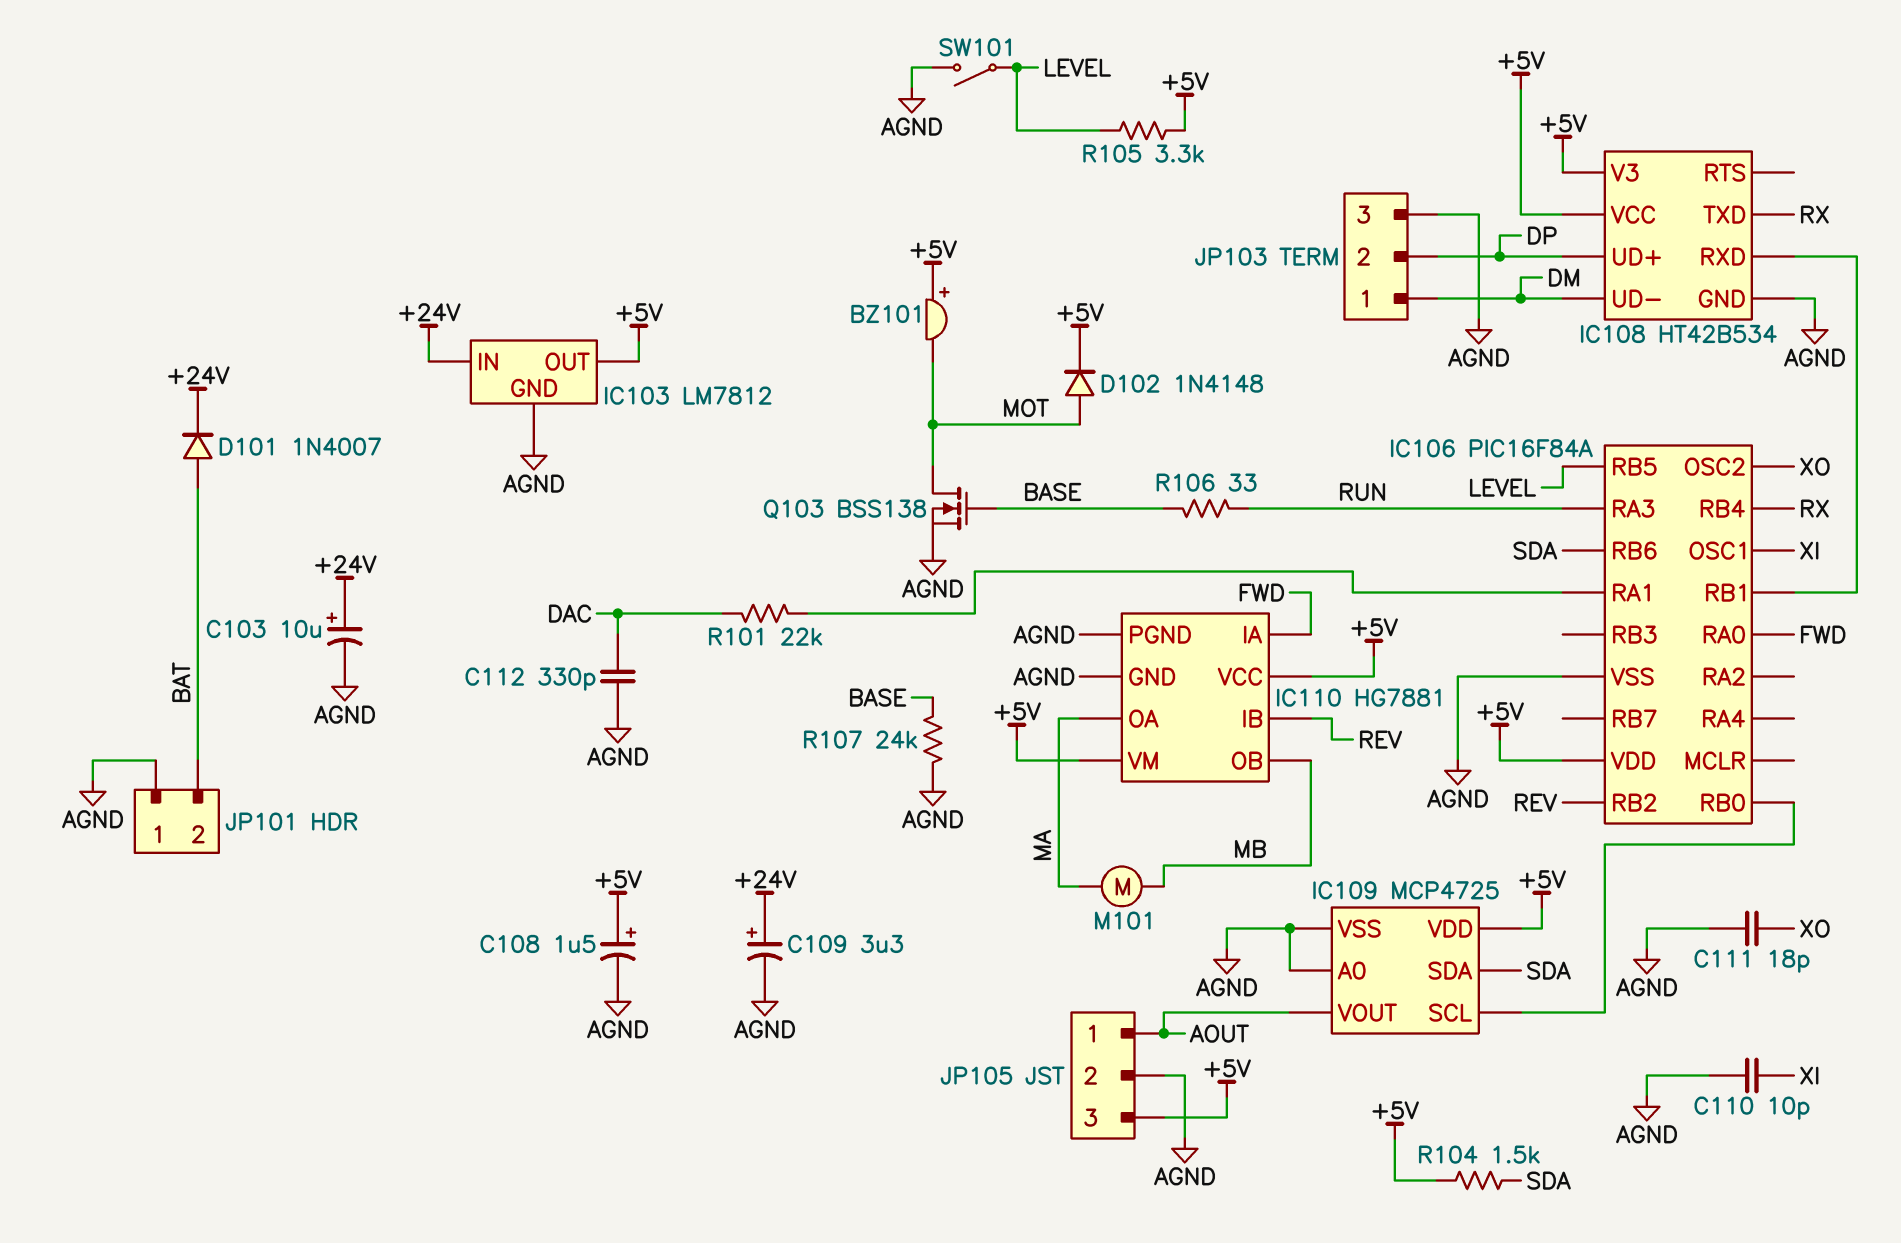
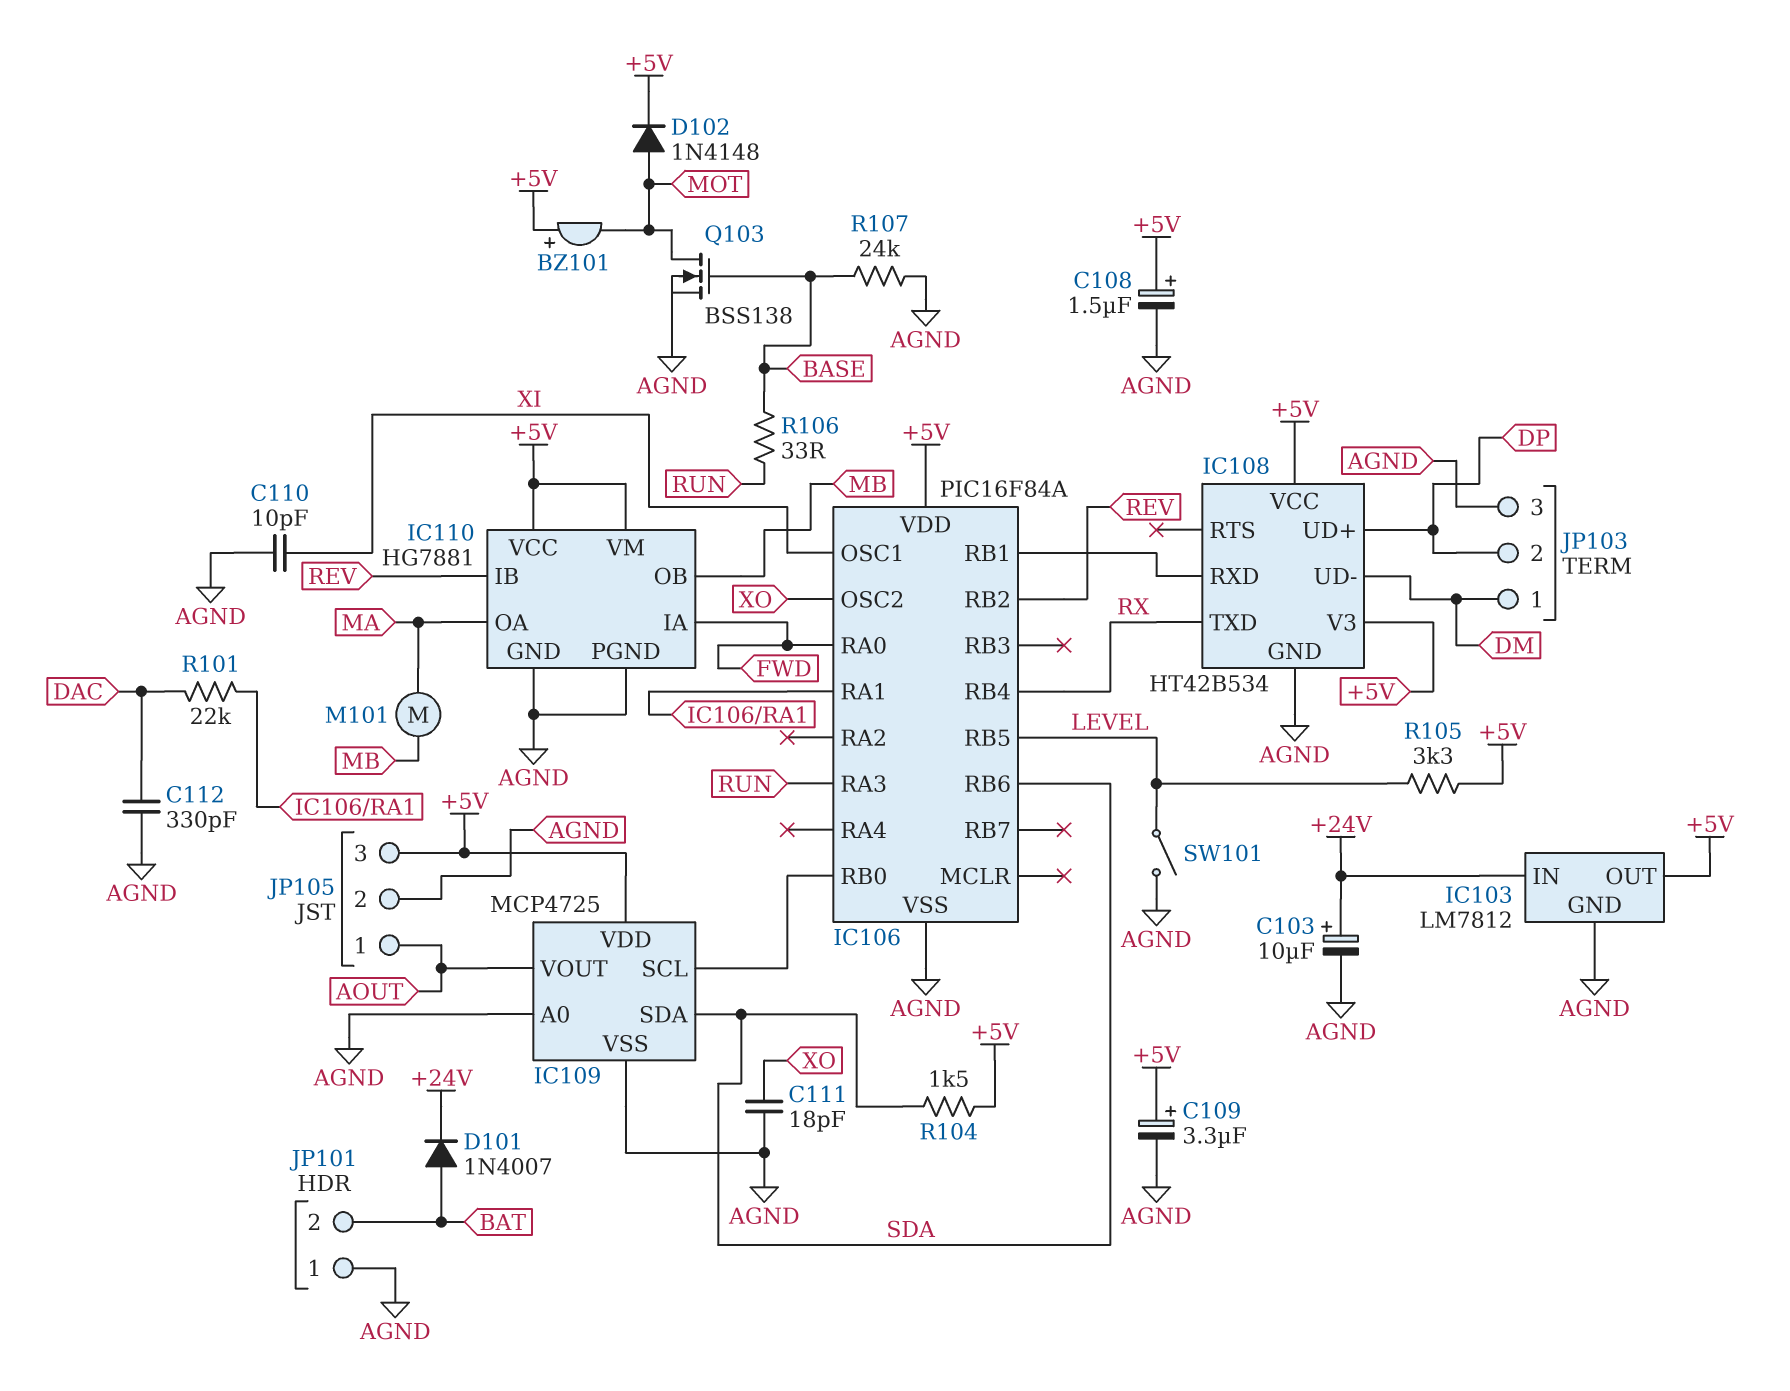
C109: 3.3uF (plus +24V, minus AGND) -> 3.3uF (plus +5V, minus AGND)

